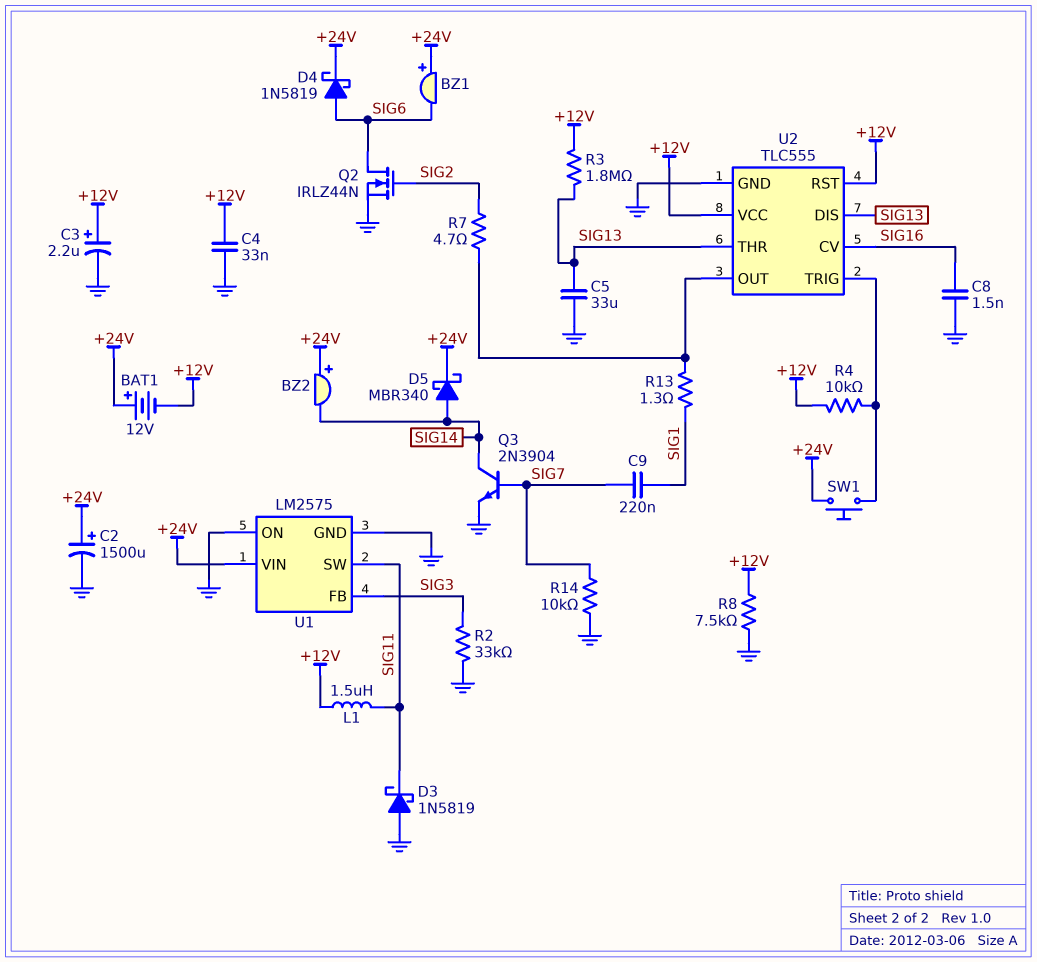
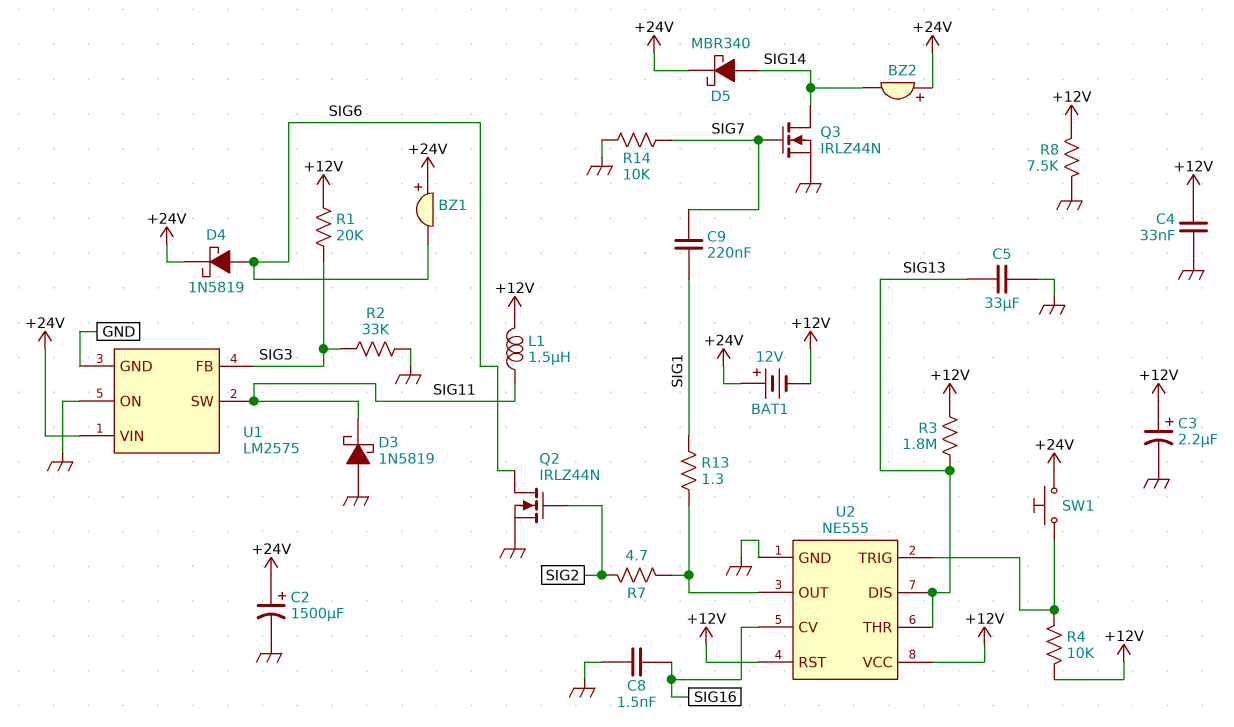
Q3: NPN 2N3904 (B SIG7, C SIG14, E GND) -> NMOS IRLZ44N (G SIG7, D SIG14, S GND)
R1: none -> 20k (+12V, SIG3)
U2: TLC555 -> NE555

